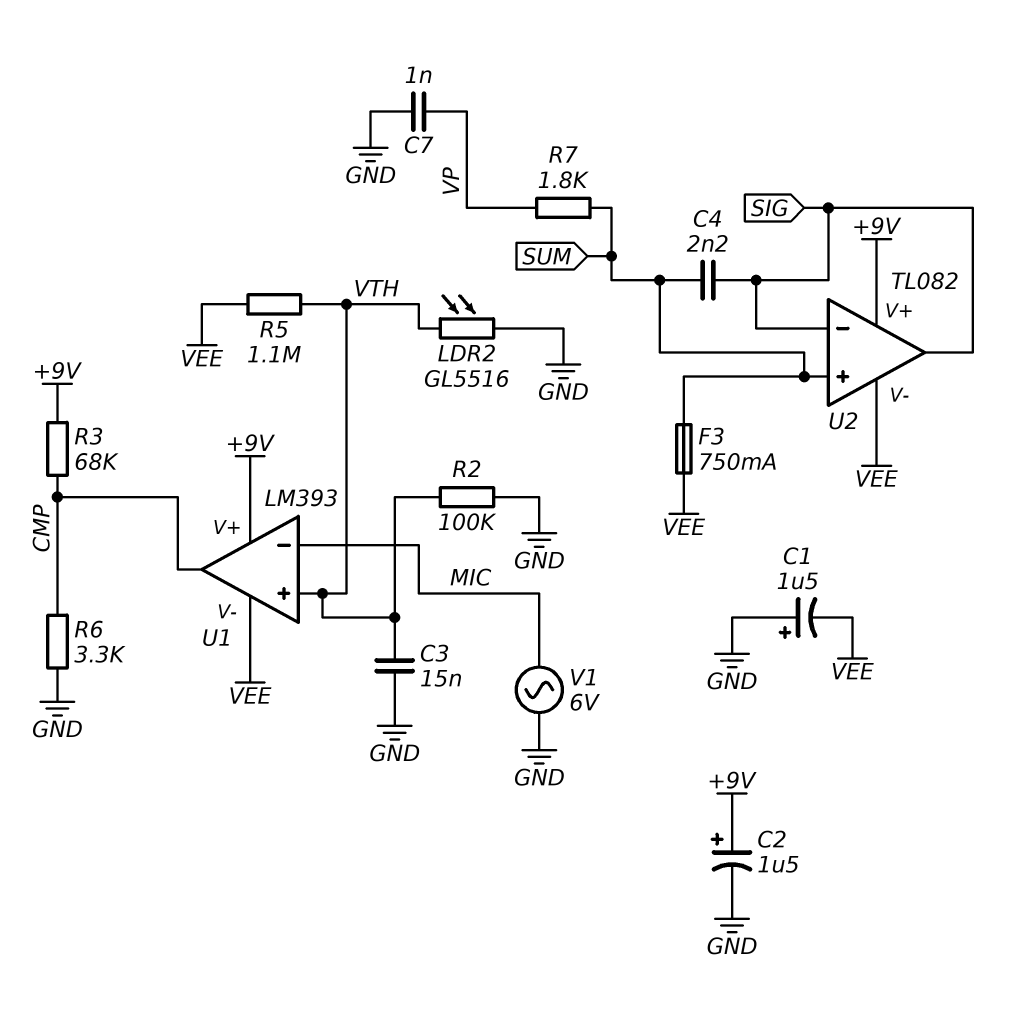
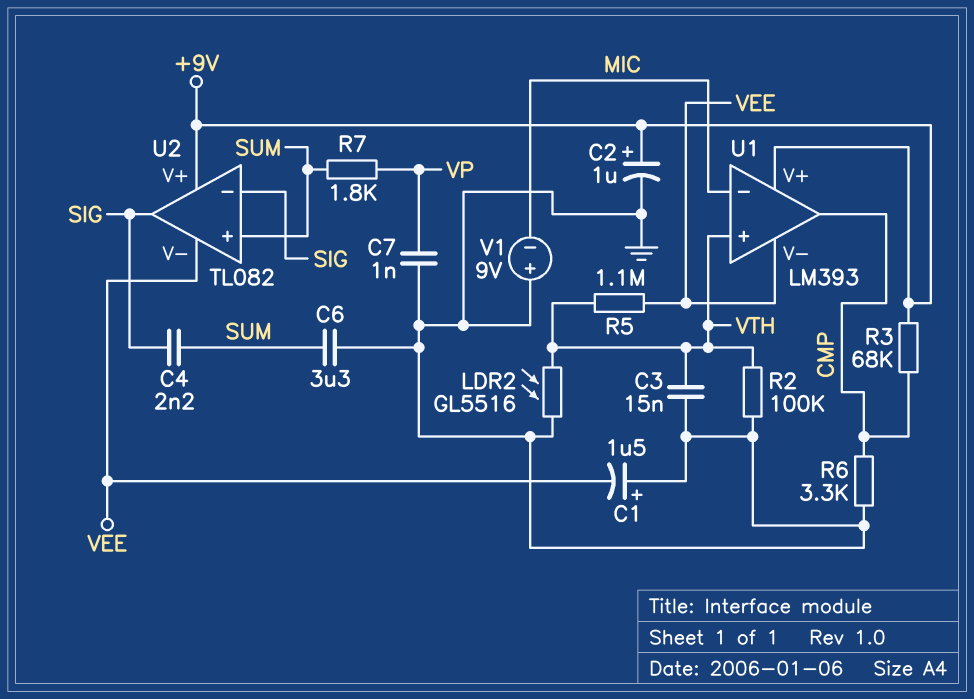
C2: 1.5uF (plus +9V, minus GND) -> 1uF (plus +9V, minus GND)
C6: none -> 3.3uF (GND, SUM)
F3: 750mA (SUM, VEE) -> none
V1: AC 6V (GND, MIC) -> 9V (plus GND, minus MIC)

